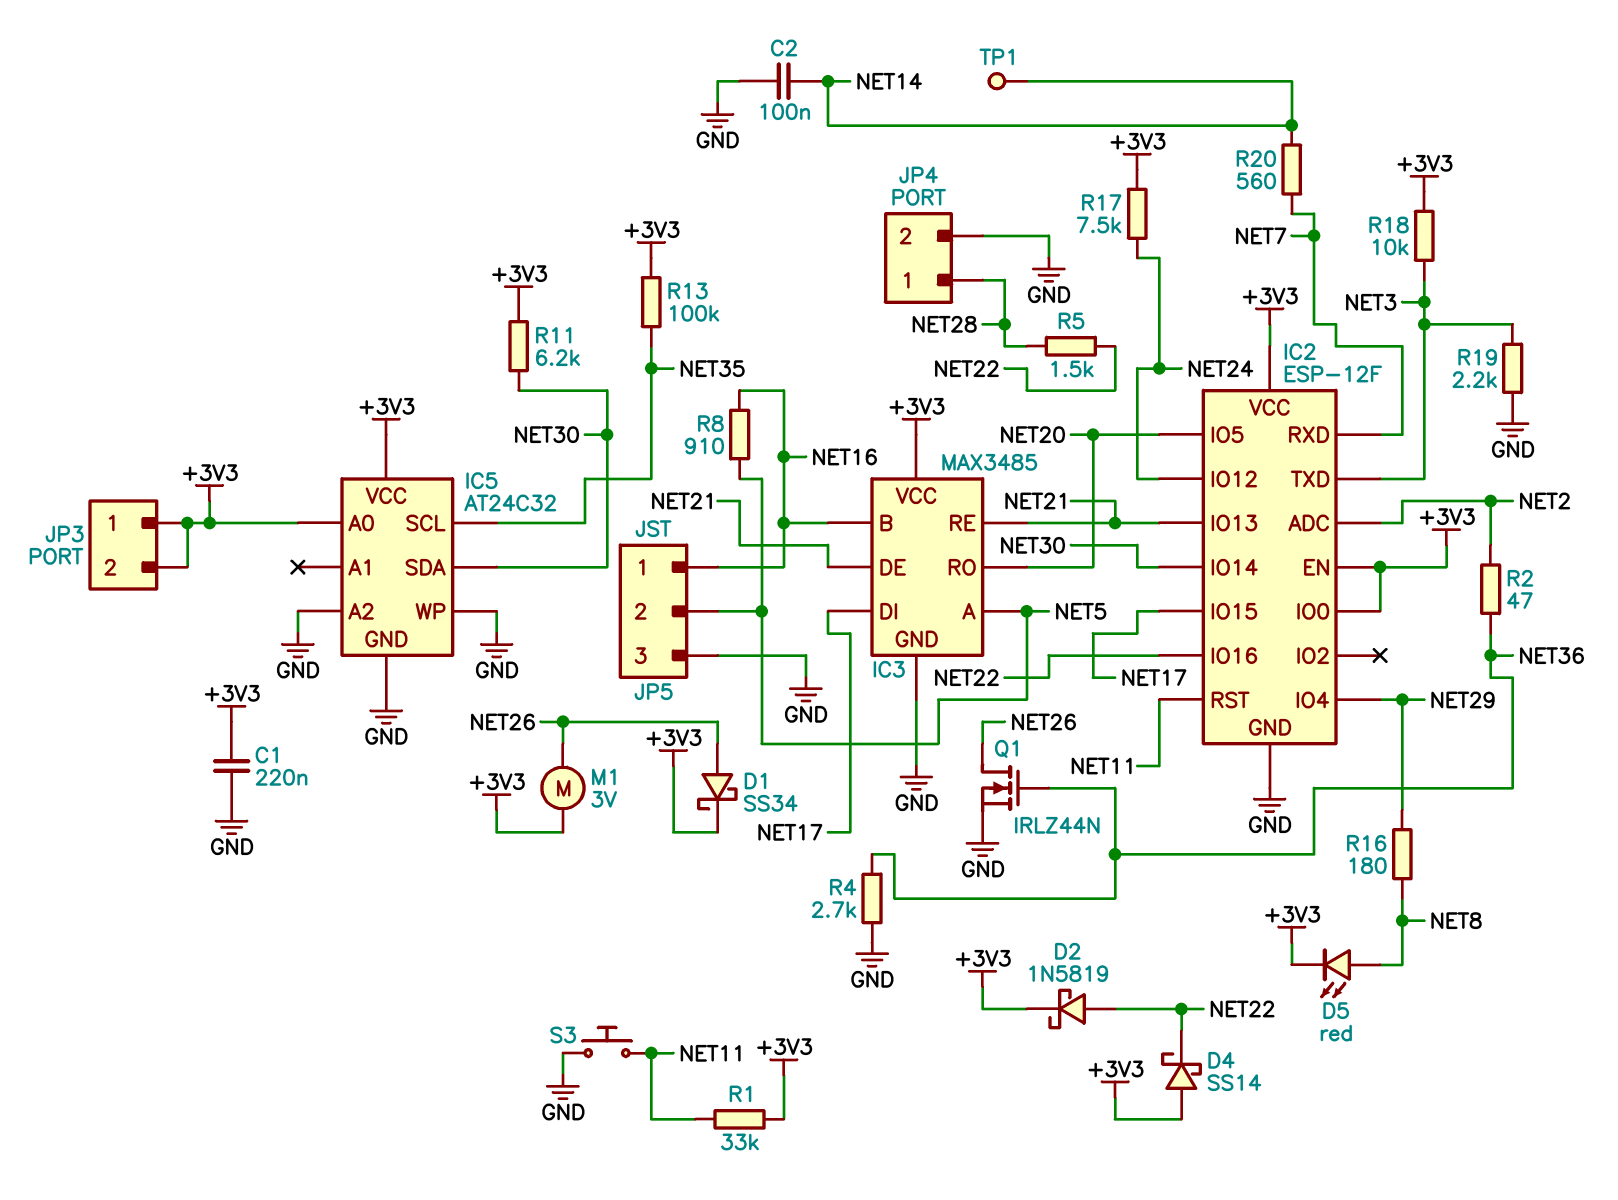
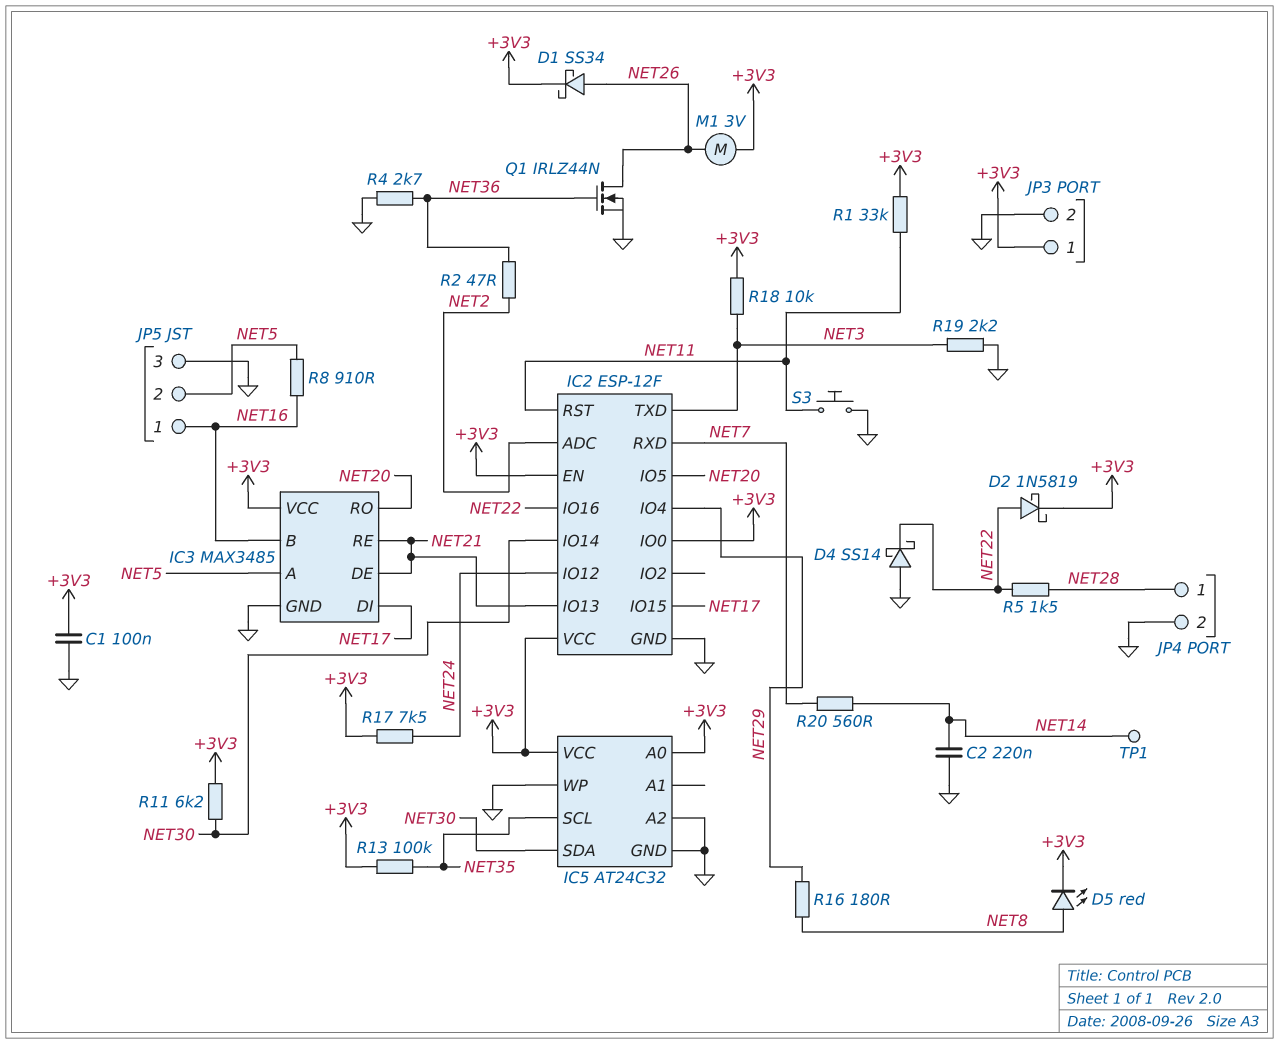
C1: 220nF (+3V3, GND) -> 100nF (+3V3, GND)
C2: 100nF (GND, NET14) -> 220nF (GND, NET14)
D4: schottky SS14 (A +3V3, K NET22) -> schottky SS14 (A GND, K NET22)
JP3 pin 2: +3V3 -> GND

